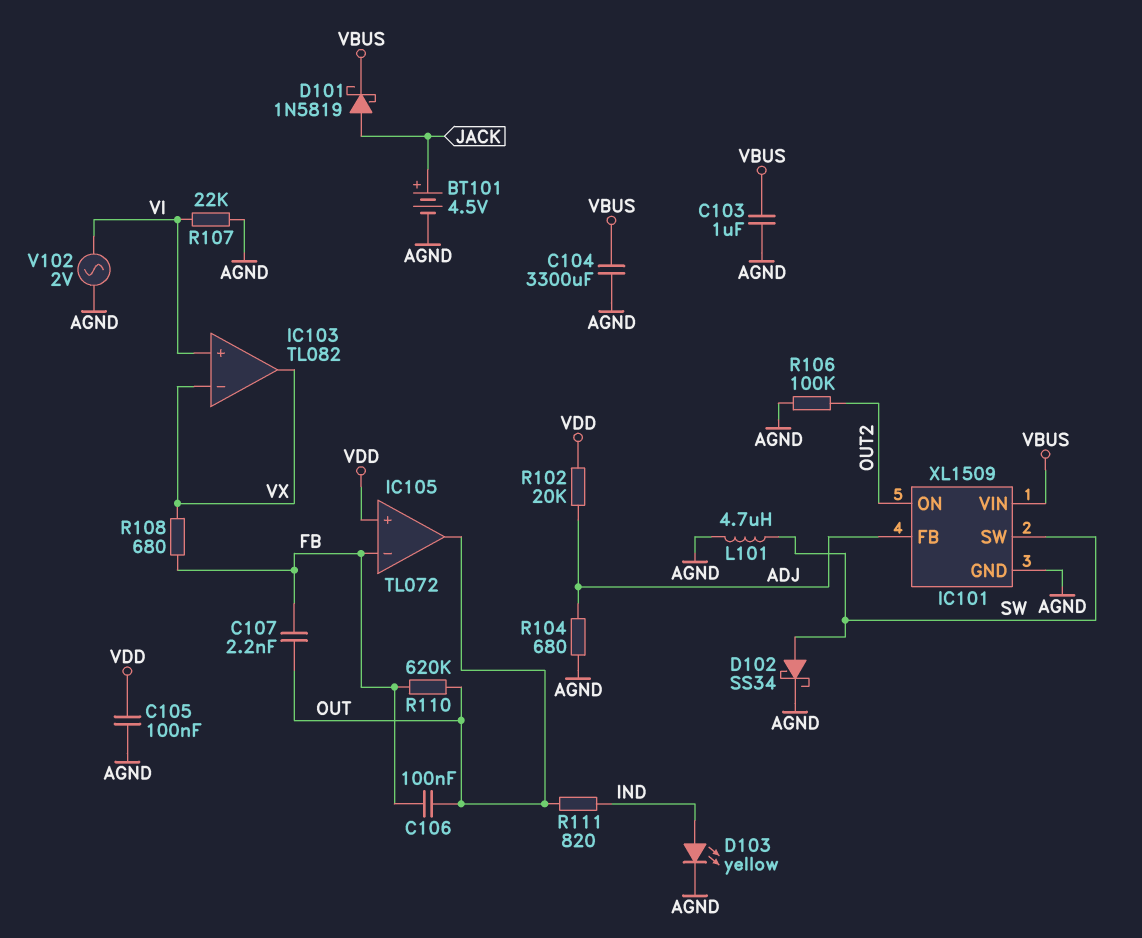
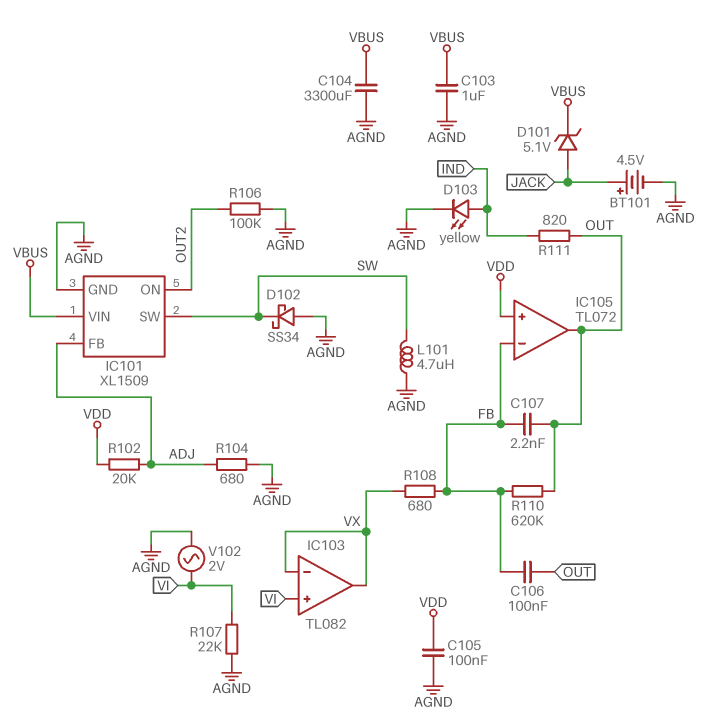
D101: schottky 1N5819 (A JACK, K VBUS) -> zener 5.1V (A JACK, K VBUS)
D102: schottky SS34 (A SW, K AGND) -> schottky SS34 (A AGND, K SW)

